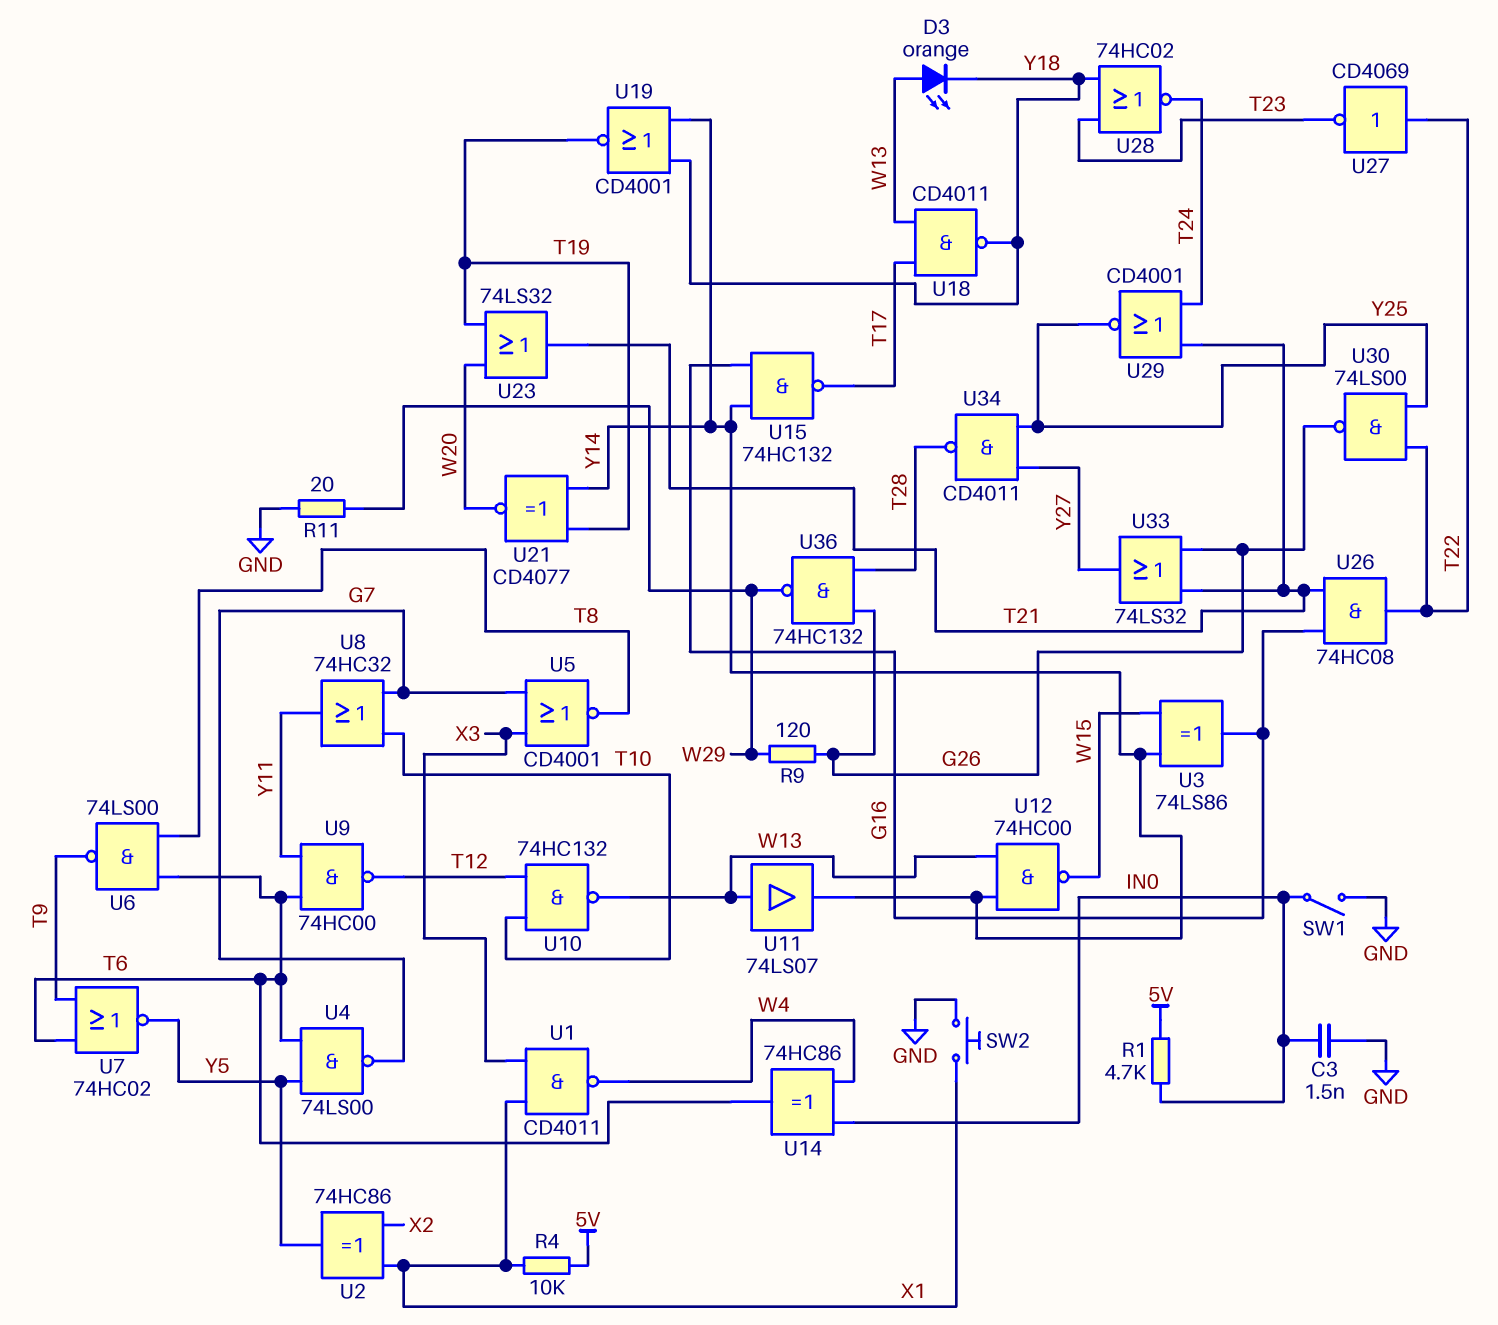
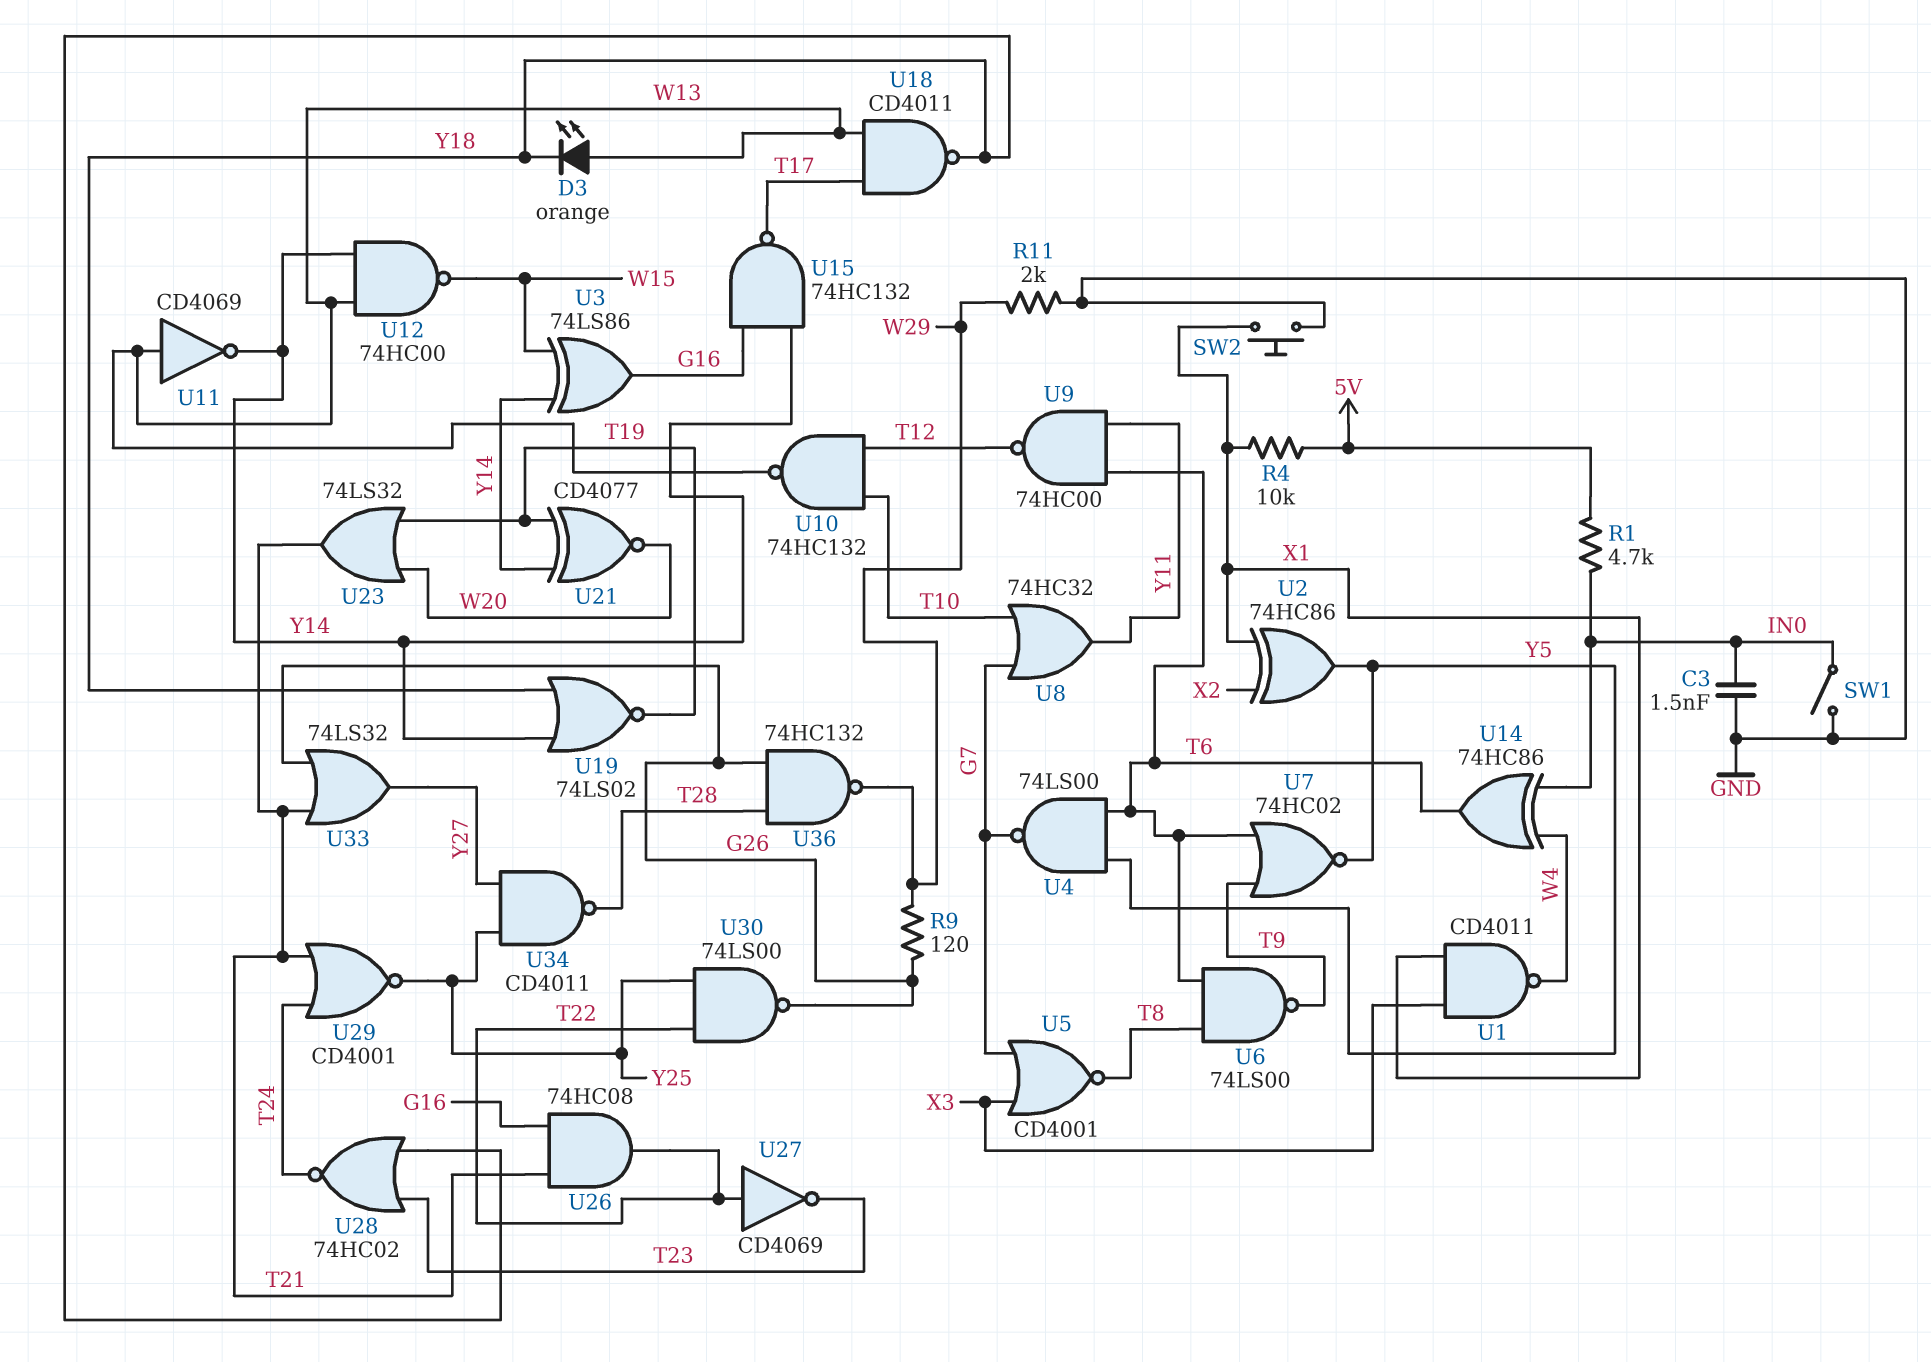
R11: 20 (GND, W29) -> 2k (GND, W29)
U11: buffer 74LS07 (in W13, out Y14) -> NOT CD4069 (in W13, out Y14)
U19: NOR CD4001 (in Y14, in Y18, out T19) -> NOR 74LS02 (in Y14, in Y18, out T19)

